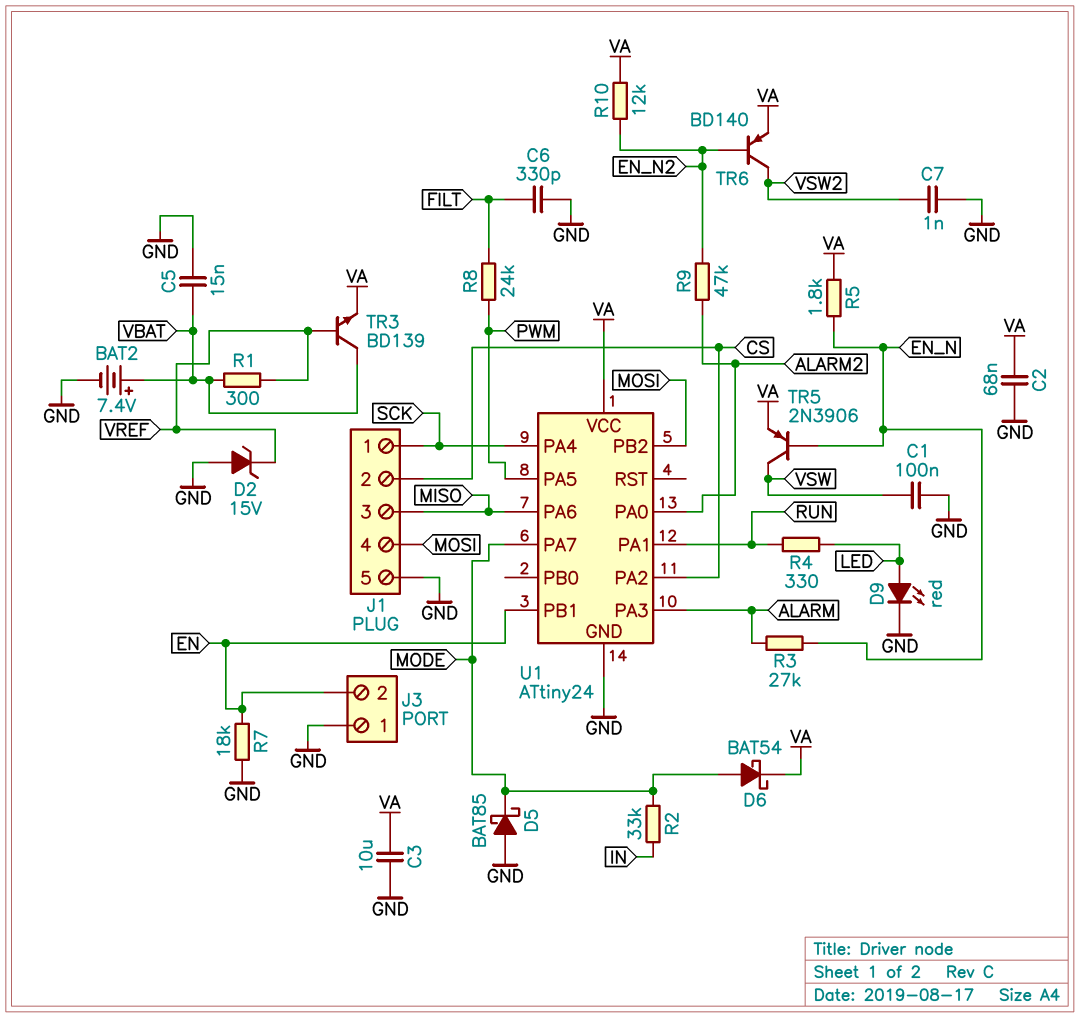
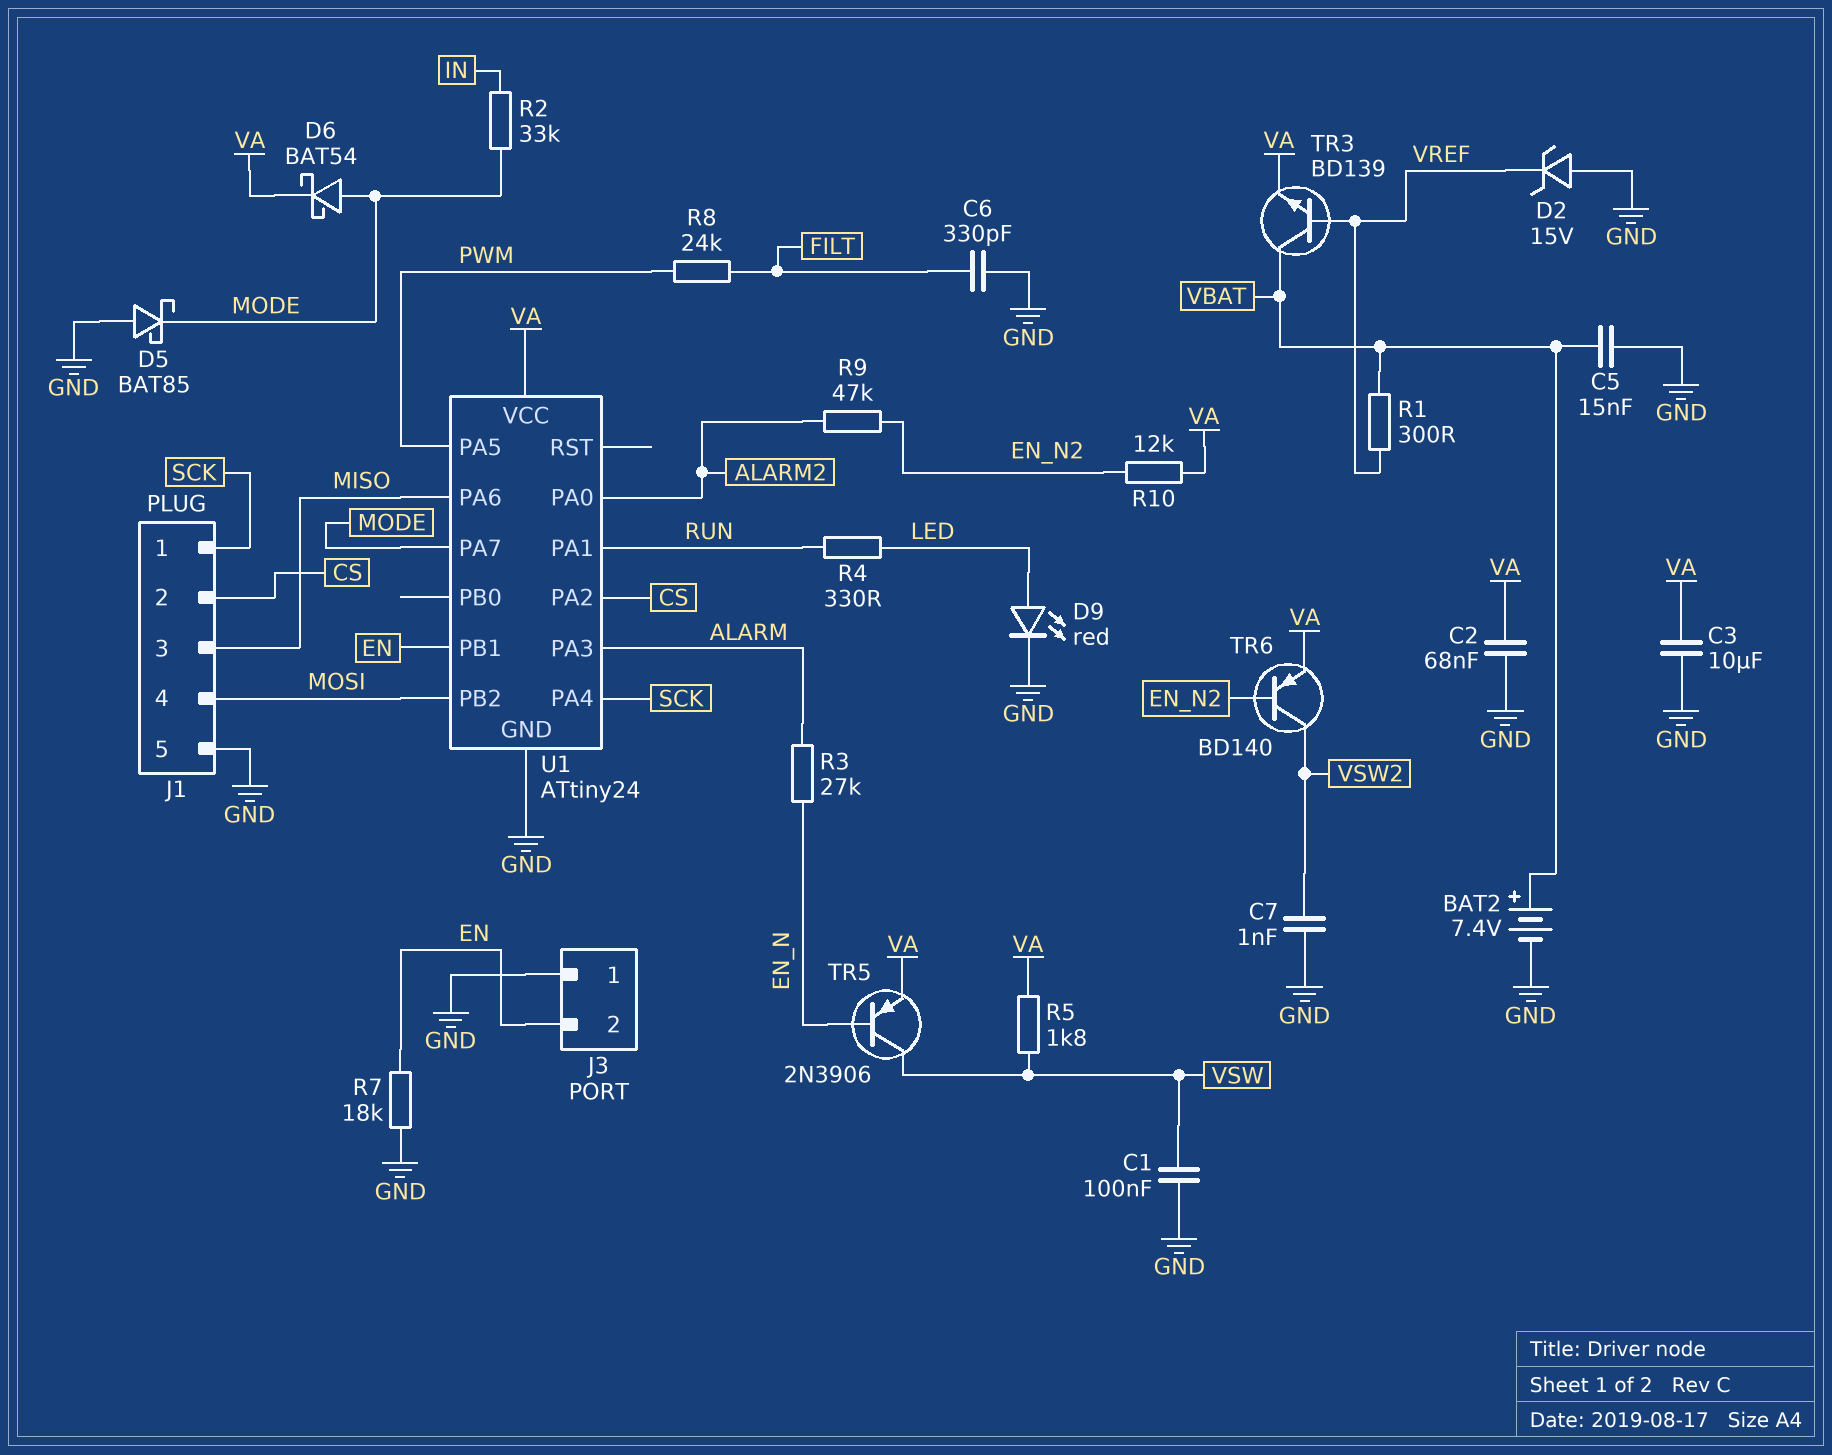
R5: 1.8k (EN_N, VA) -> 1.8k (VA, VSW)

